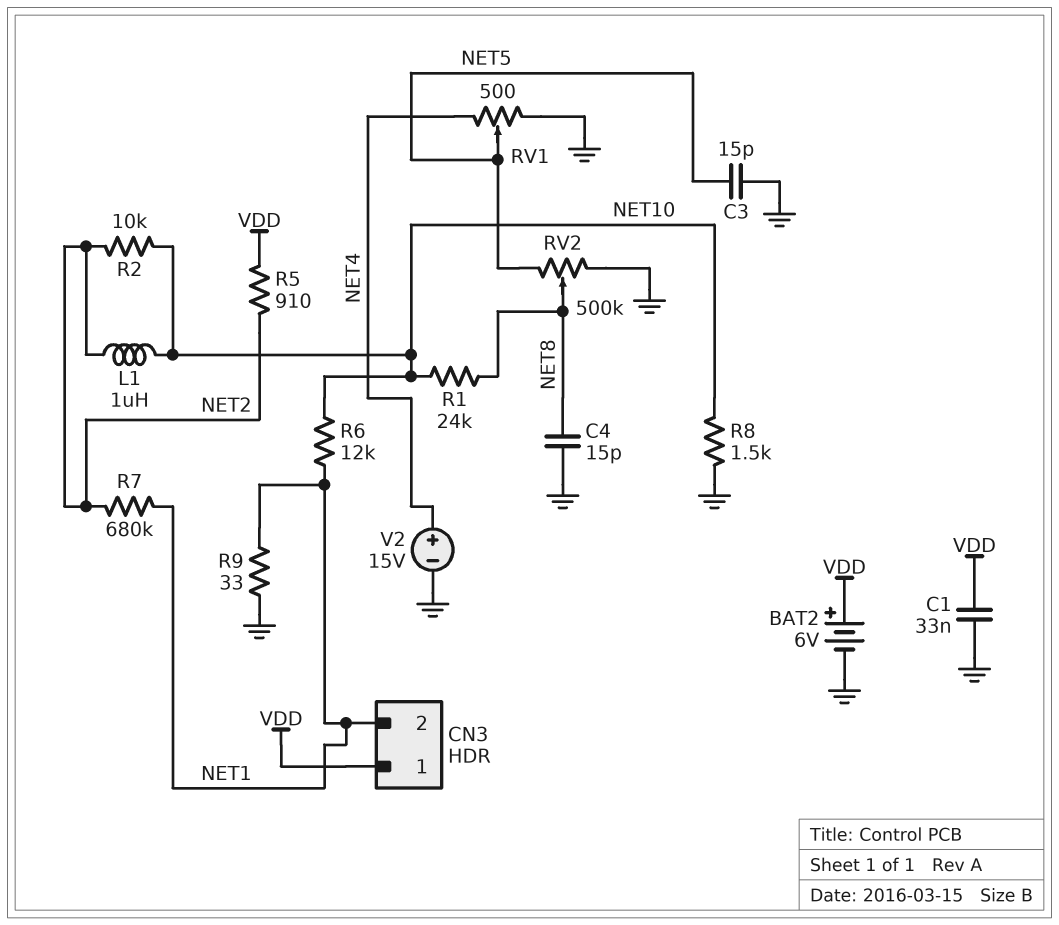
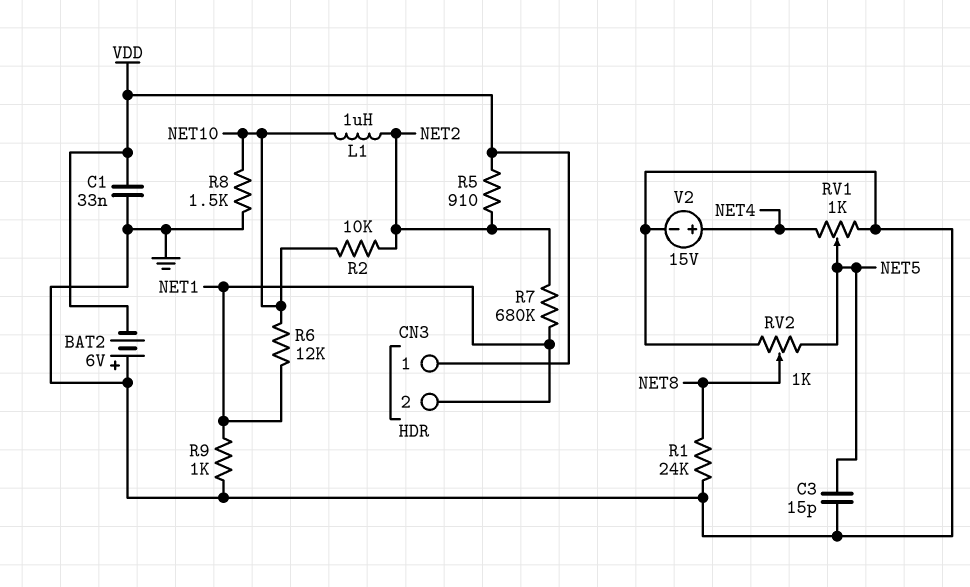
BAT2: 6V (plus VDD, minus GND) -> 6V (plus GND, minus VDD)
C4: 15pF (GND, NET8) -> none
R1: 24k (NET8, NET10) -> 24k (GND, NET8)
R9: 33 (GND, NET1) -> 1k (GND, NET1)
RV1: 500 (GND, NET4, wiper NET5) -> 1k (GND, NET4, wiper NET5)
RV2: 500k (GND, NET5, wiper NET8) -> 1k (GND, NET5, wiper NET8)

